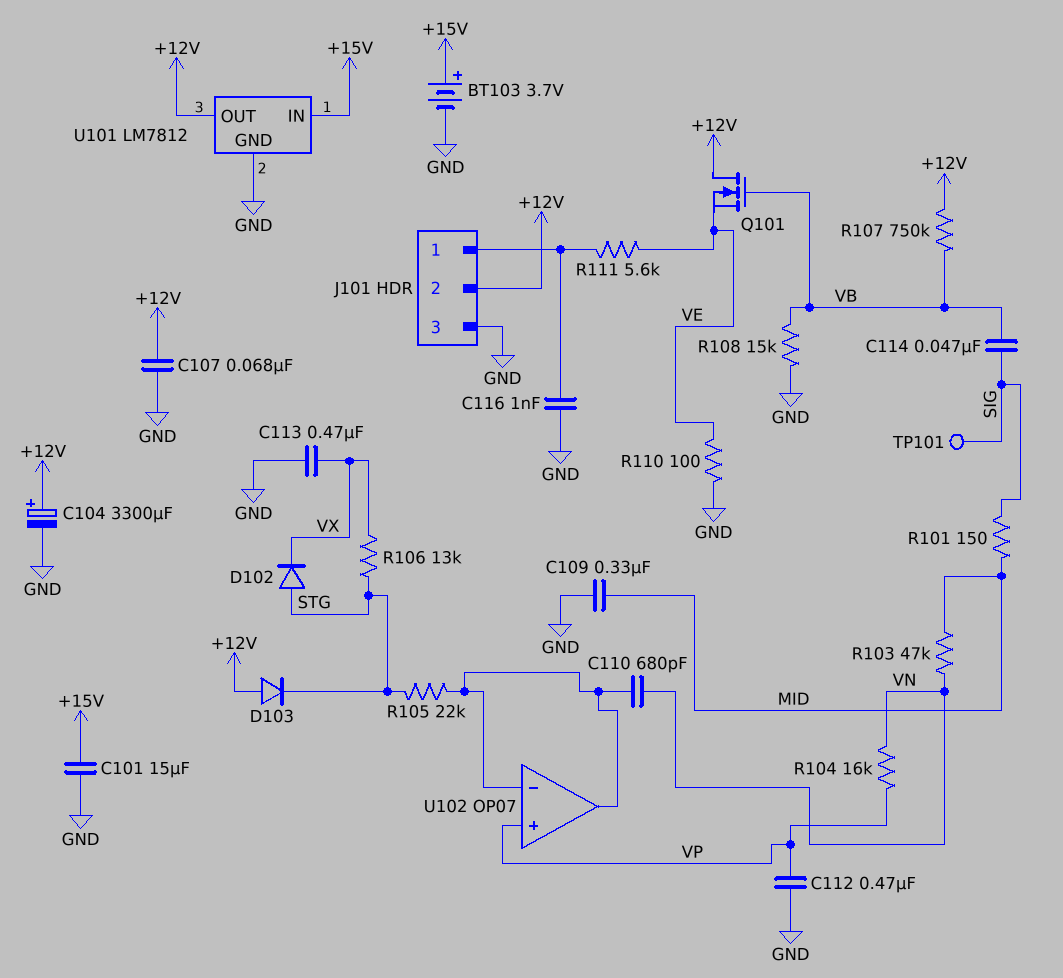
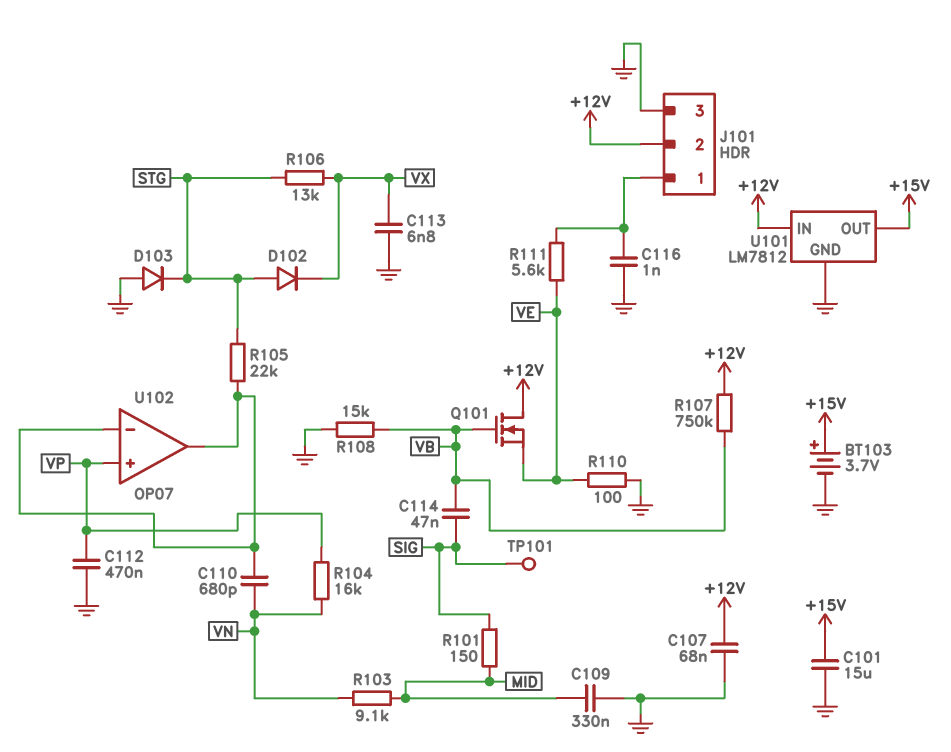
C104: 3300uF (plus +12V, minus GND) -> none
C113: 470nF (GND, VX) -> 6.8nF (GND, VX)
D103: diode (A +12V, K STG) -> diode (A GND, K STG)
R103: 47k (MID, VN) -> 9.1k (MID, VN)
U101 pin IN: +15V -> +12V
U101 pin OUT: +12V -> +15V

